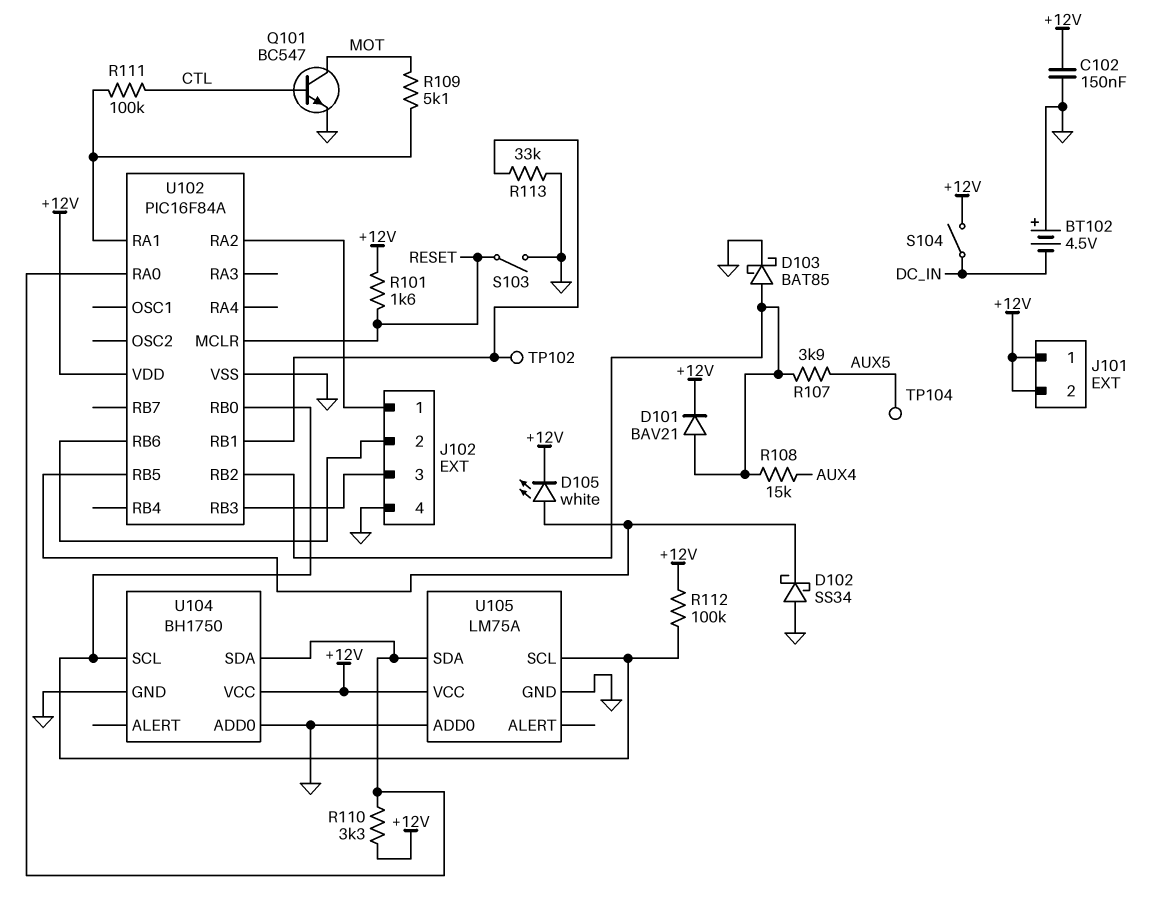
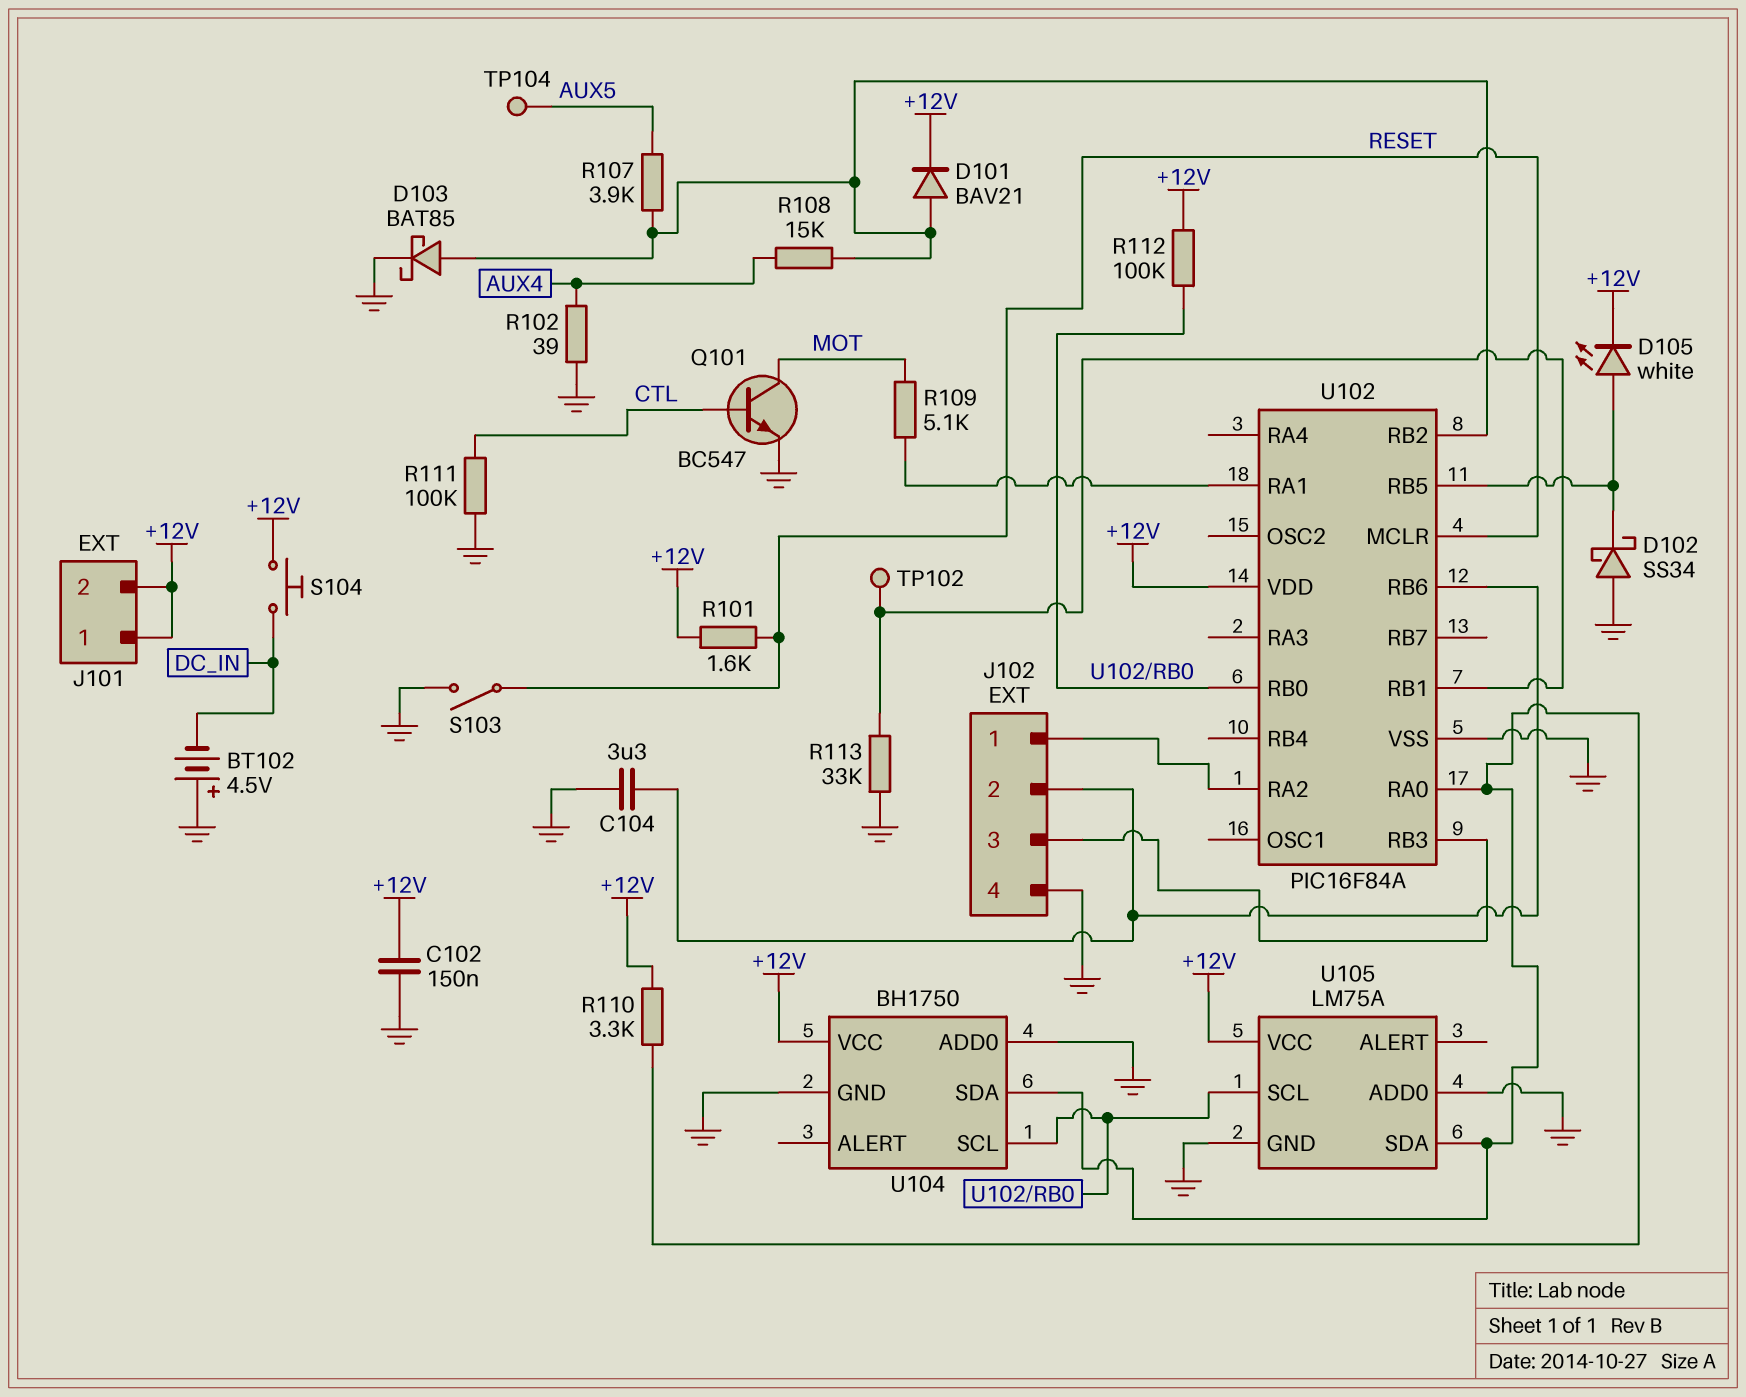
C104: none -> 3.3uF (GND, J102/2)
R102: none -> 39 (AUX4, GND)
R111: 100k (CTL, U102/RA1) -> 100k (CTL, GND)
S104: switch (+12V, DC_IN) -> button (+12V, DC_IN)

